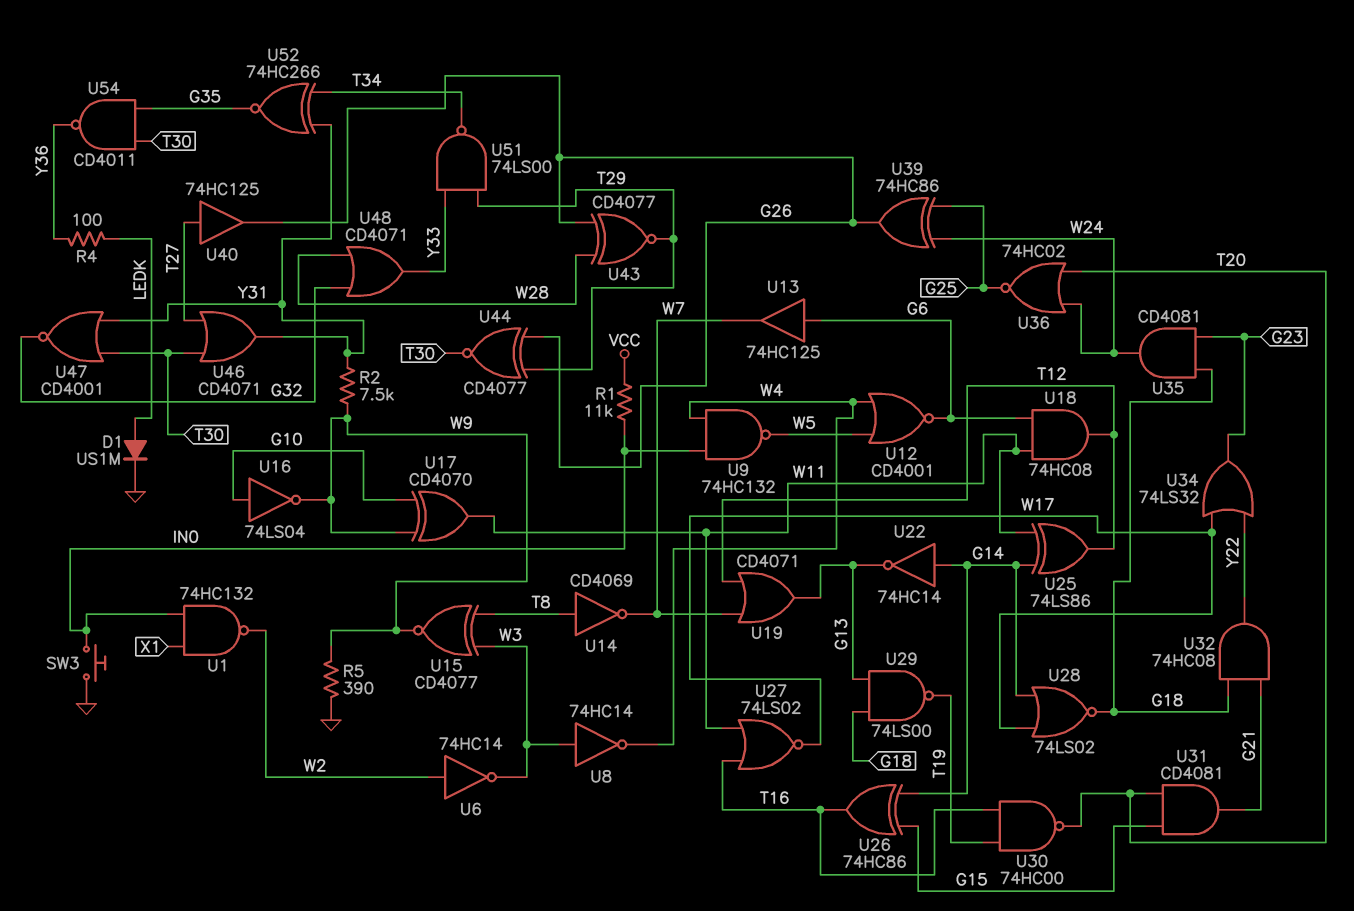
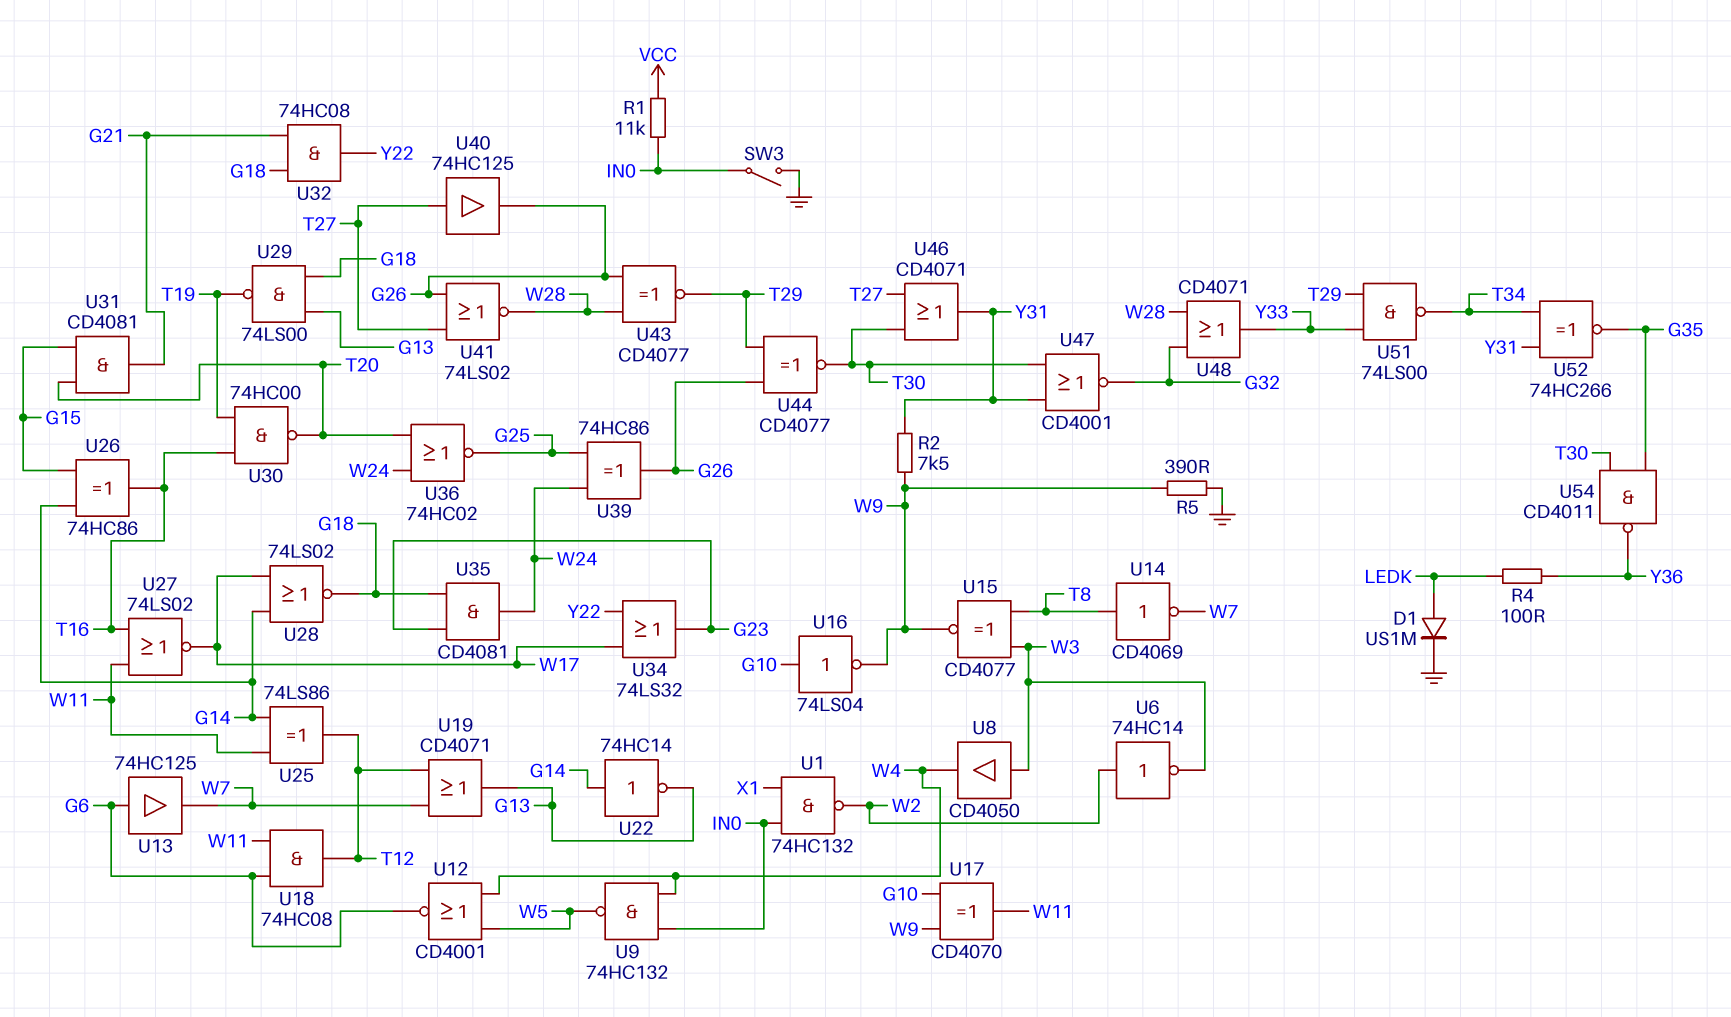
SW3: button (GND, IN0) -> switch (GND, IN0)
U8: NOT 74HC14 (in W3, out W4) -> buffer CD4050 (in W3, out W4)
U41: none -> NOR 74LS02 (in G26, in T27, out W28)

